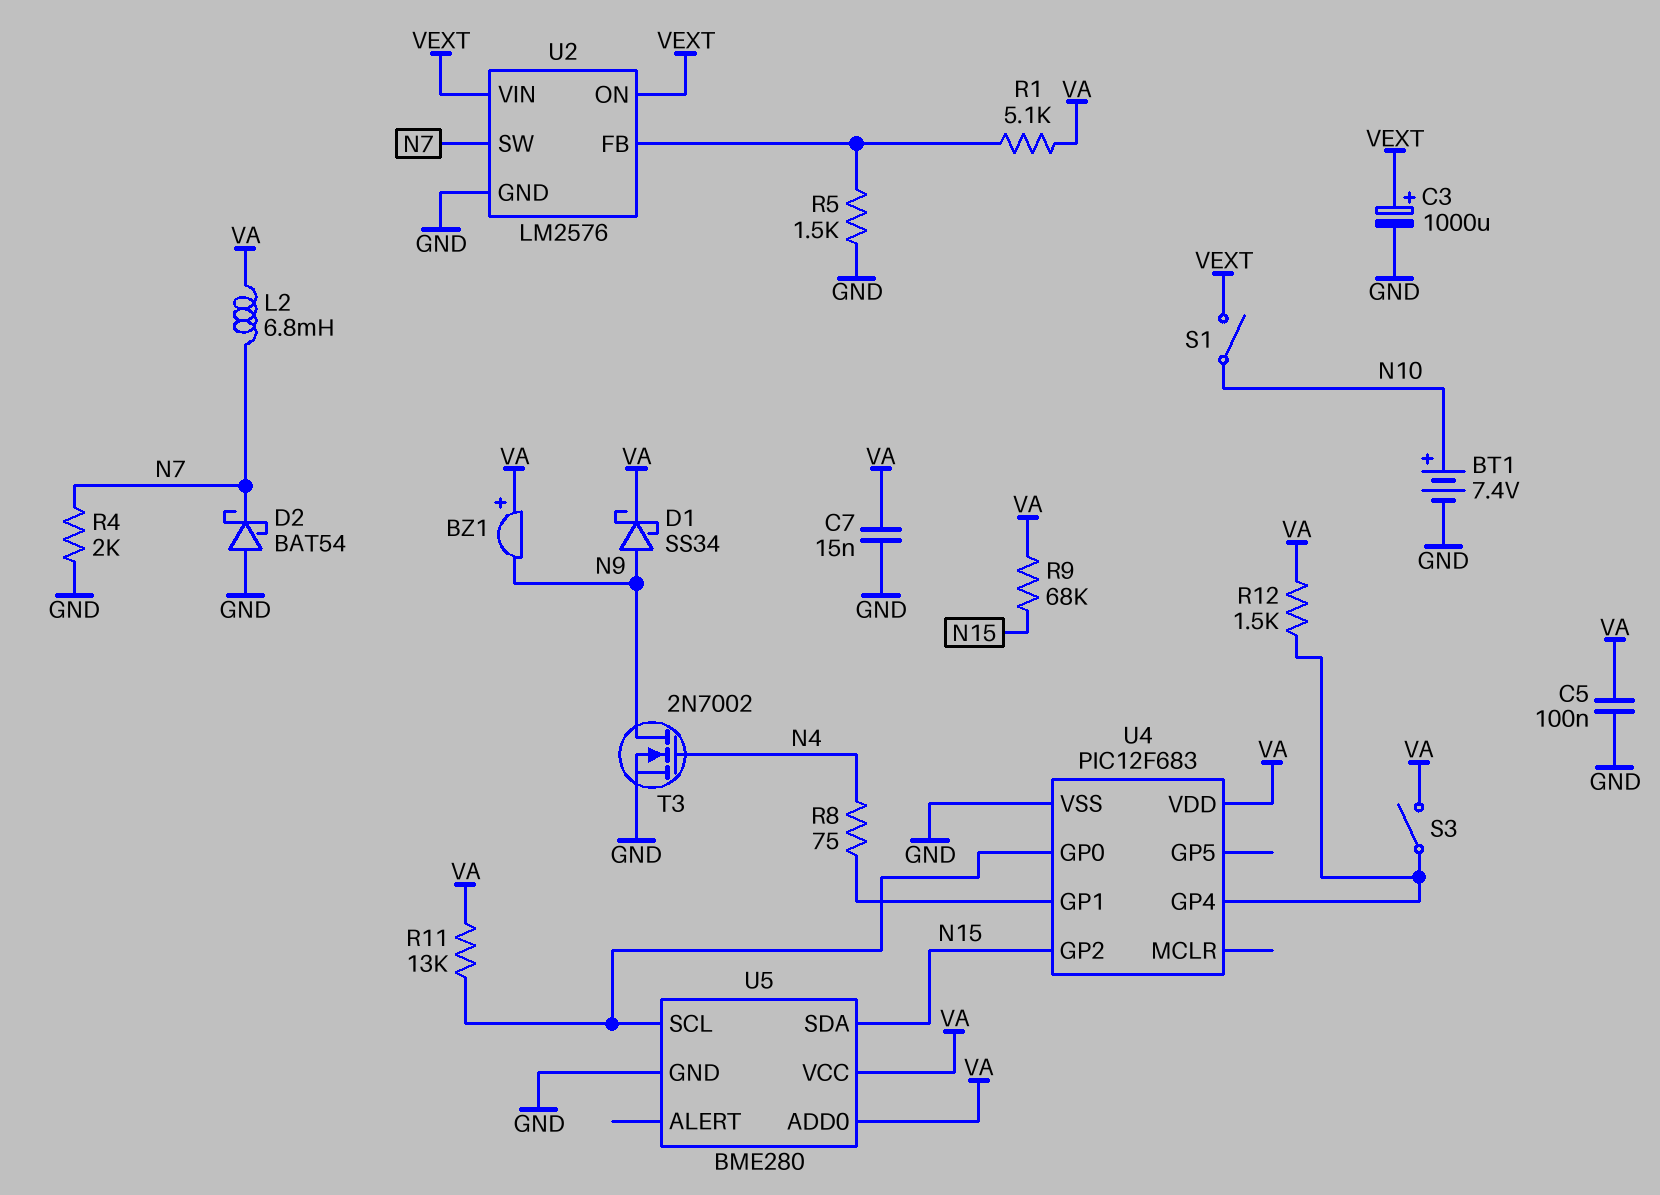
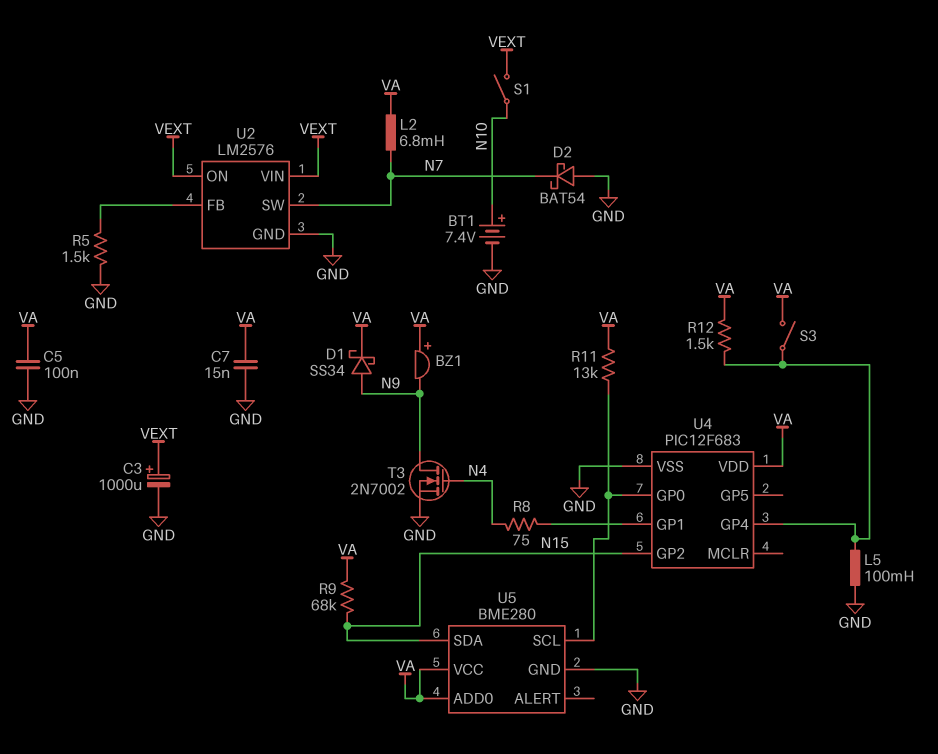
L5: none -> 100mH (GND, U4/GP4)
R1: 5.1k (U2/FB, VA) -> none
R4: 2k (GND, N7) -> none

